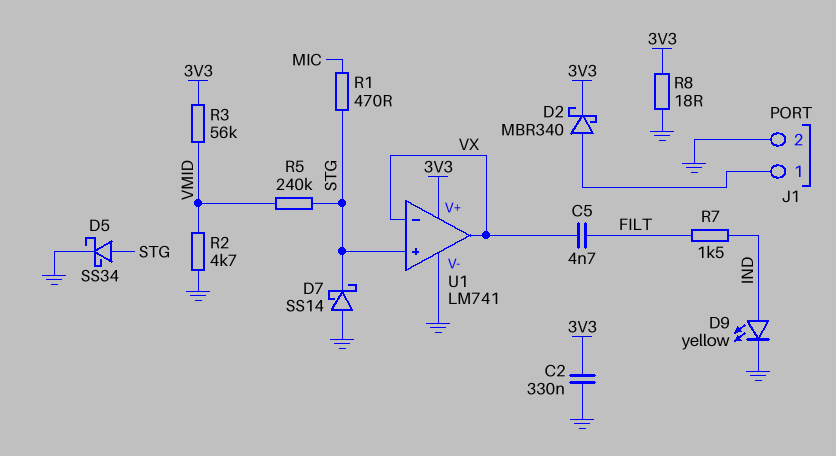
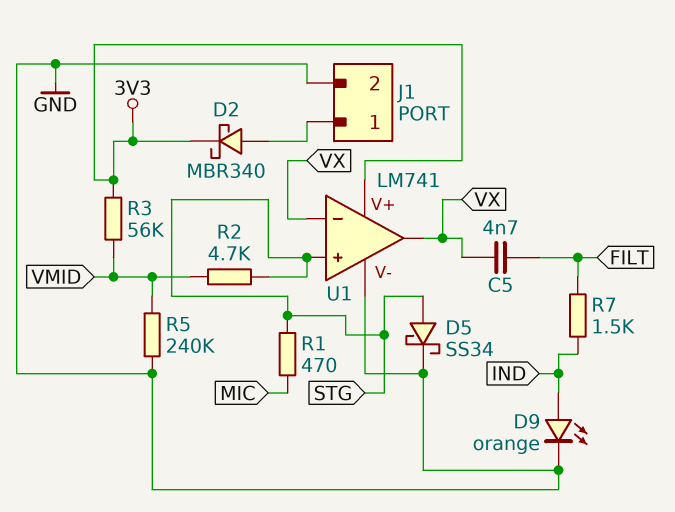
C2: 330nF (3V3, GND) -> none
D7: schottky SS14 (A GND, K STG) -> none
D9: LED yellow (A IND, K GND) -> LED orange (A IND, K GND)
R2: 4.7k (GND, VMID) -> 4.7k (STG, VMID)
R5: 240k (STG, VMID) -> 240k (GND, VMID)
R8: 18 (3V3, GND) -> none

